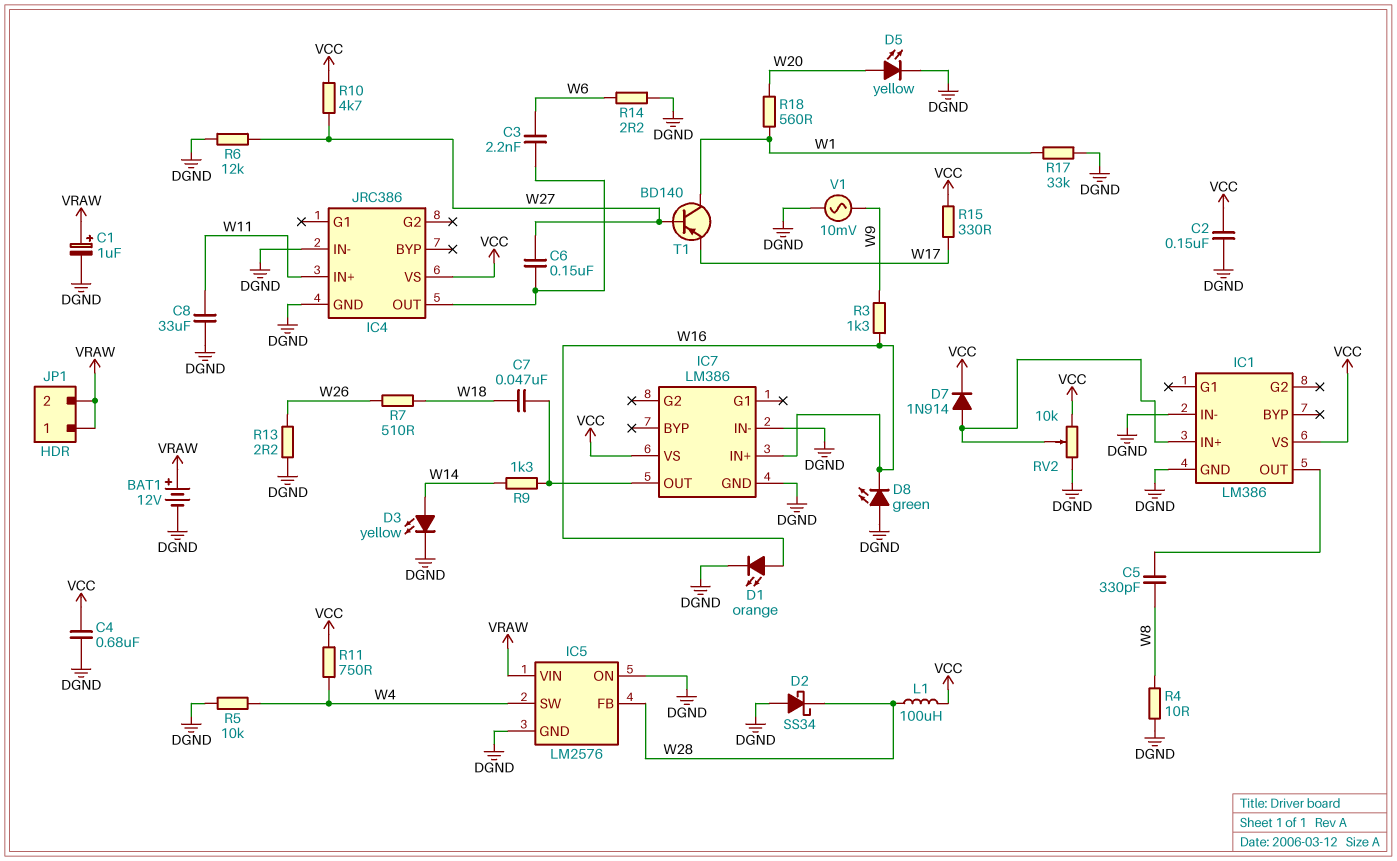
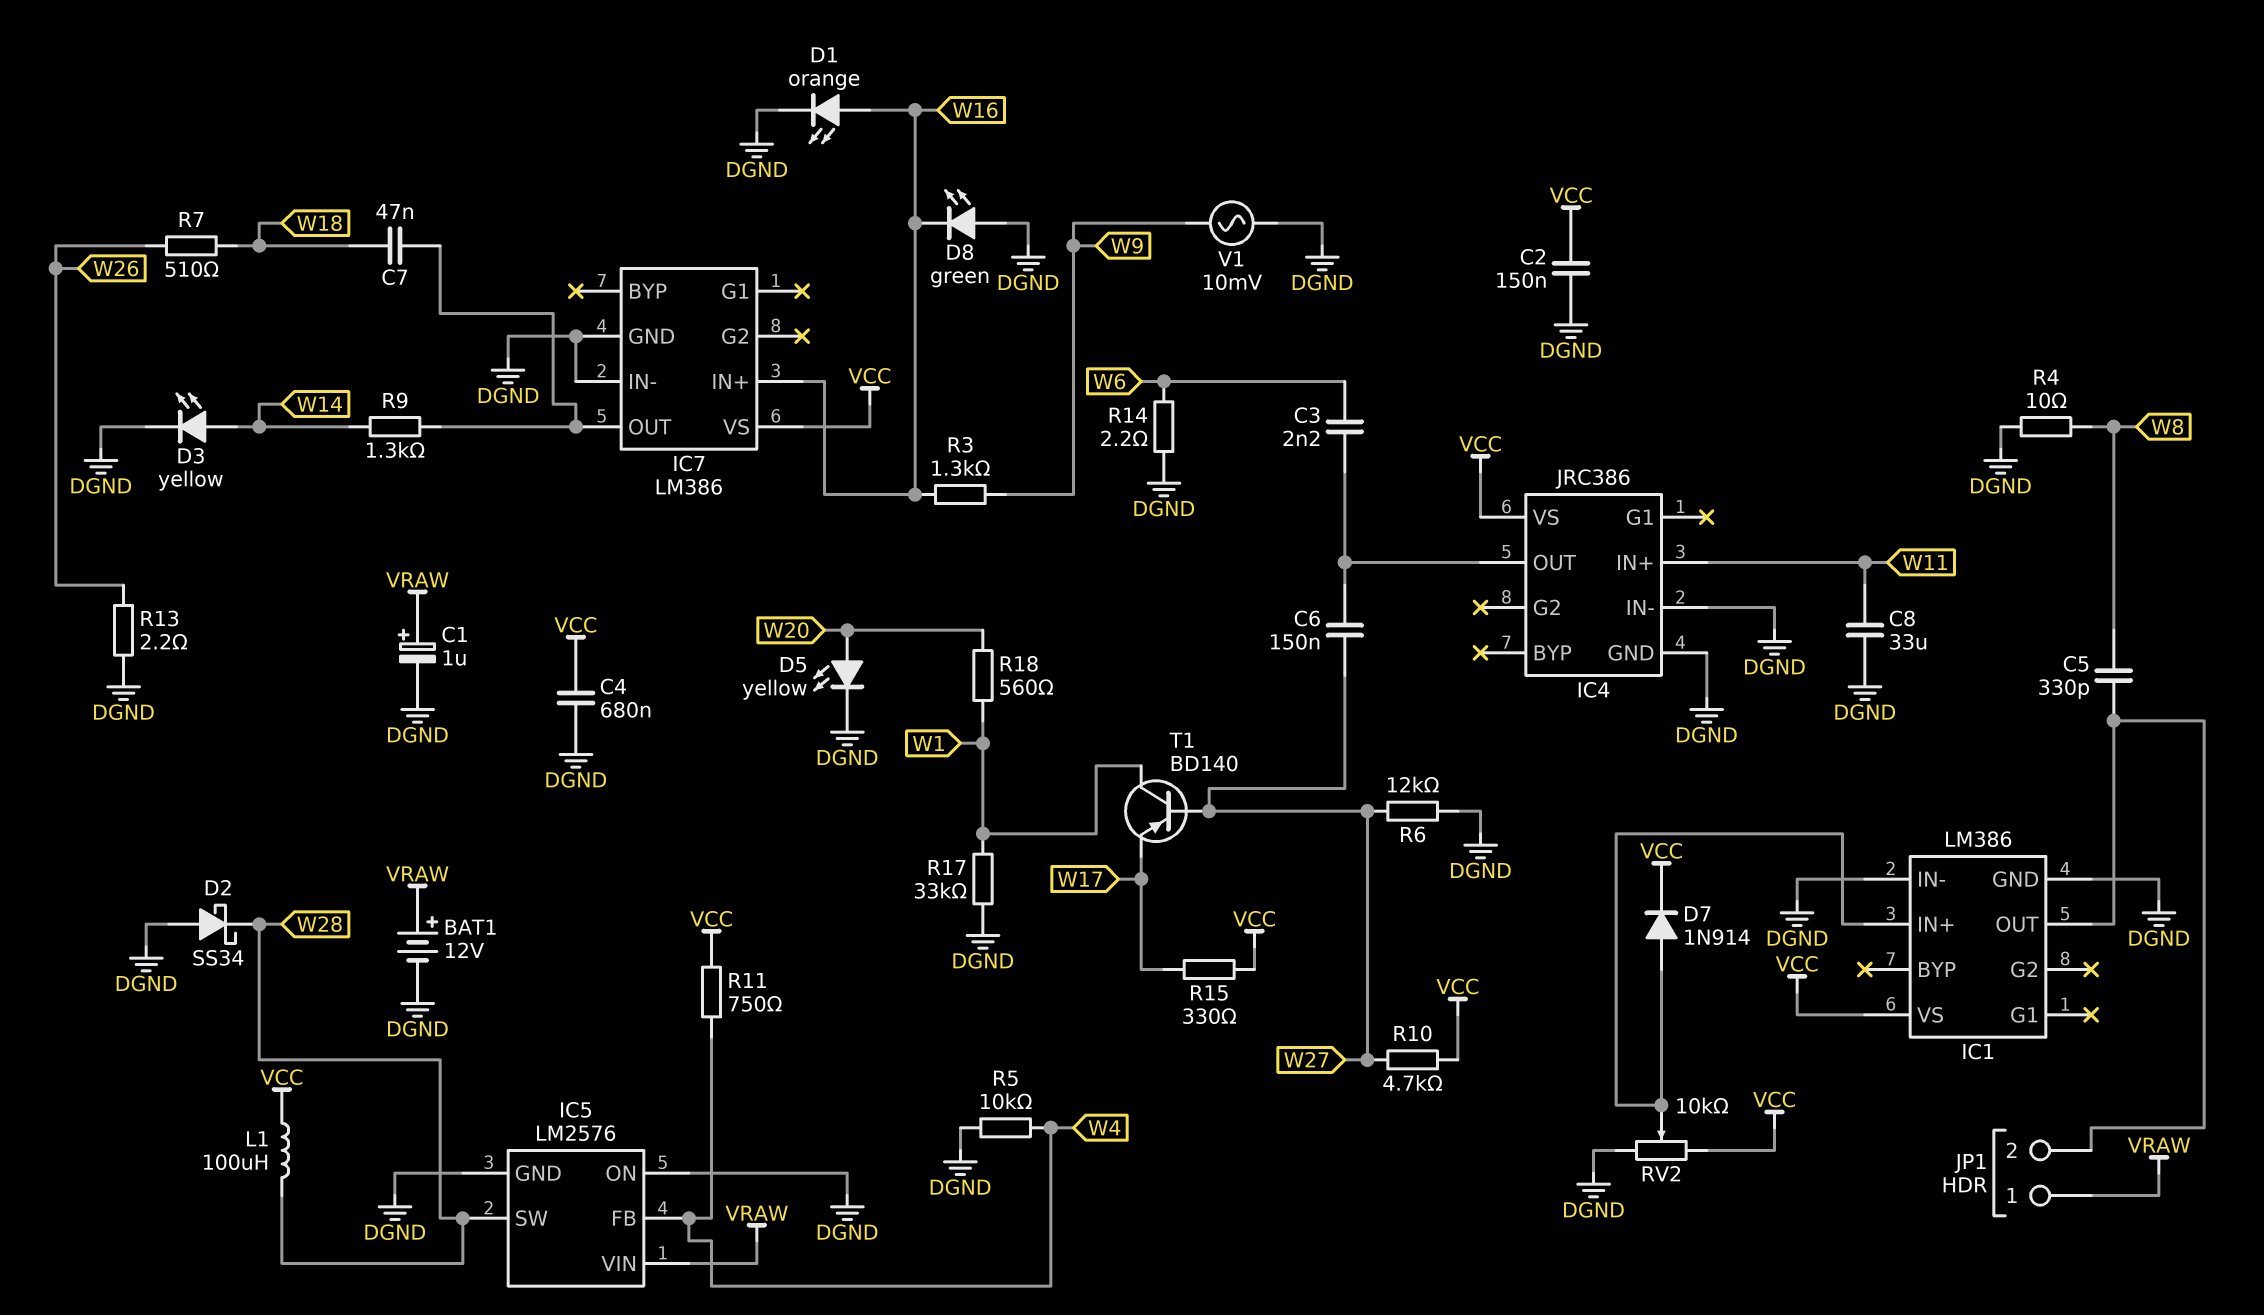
IC5 pin FB: W28 -> W4
IC5 pin SW: W4 -> W28
JP1 pin 2: VRAW -> IC1/OUT

